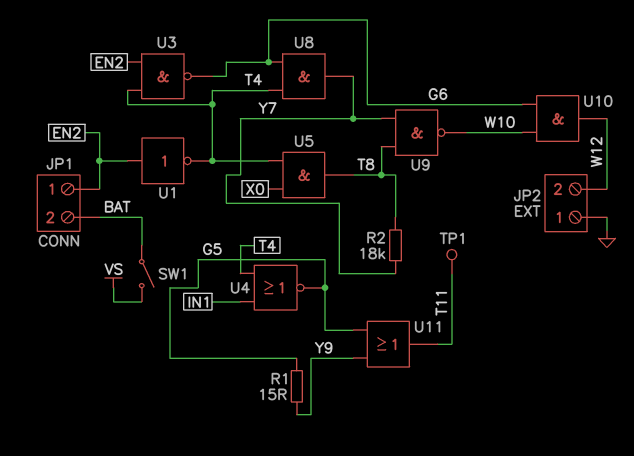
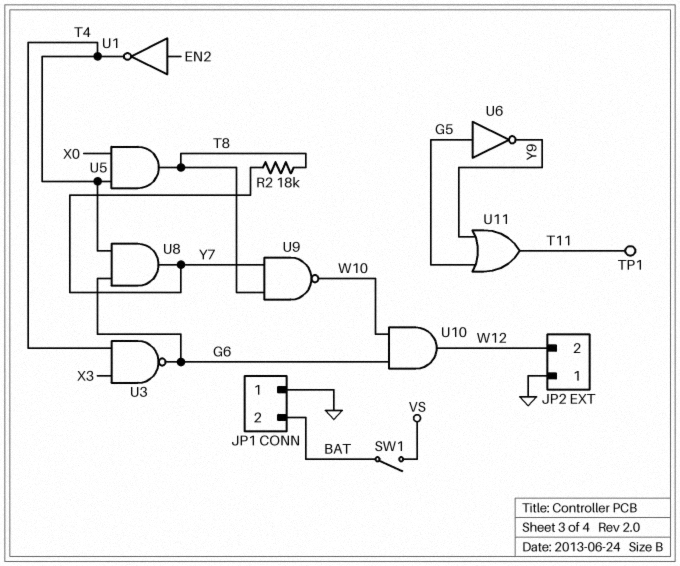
JP1 pin 1: EN2 -> GND
R1: 15 (G5, Y9) -> none
U3: NAND (in EN2, in T4, out G6) -> NAND (in T4, in X3, out G6)
U4: NOR (in IN1, in T4, out G5) -> none
U6: none -> NOT (in G5, out Y9)

